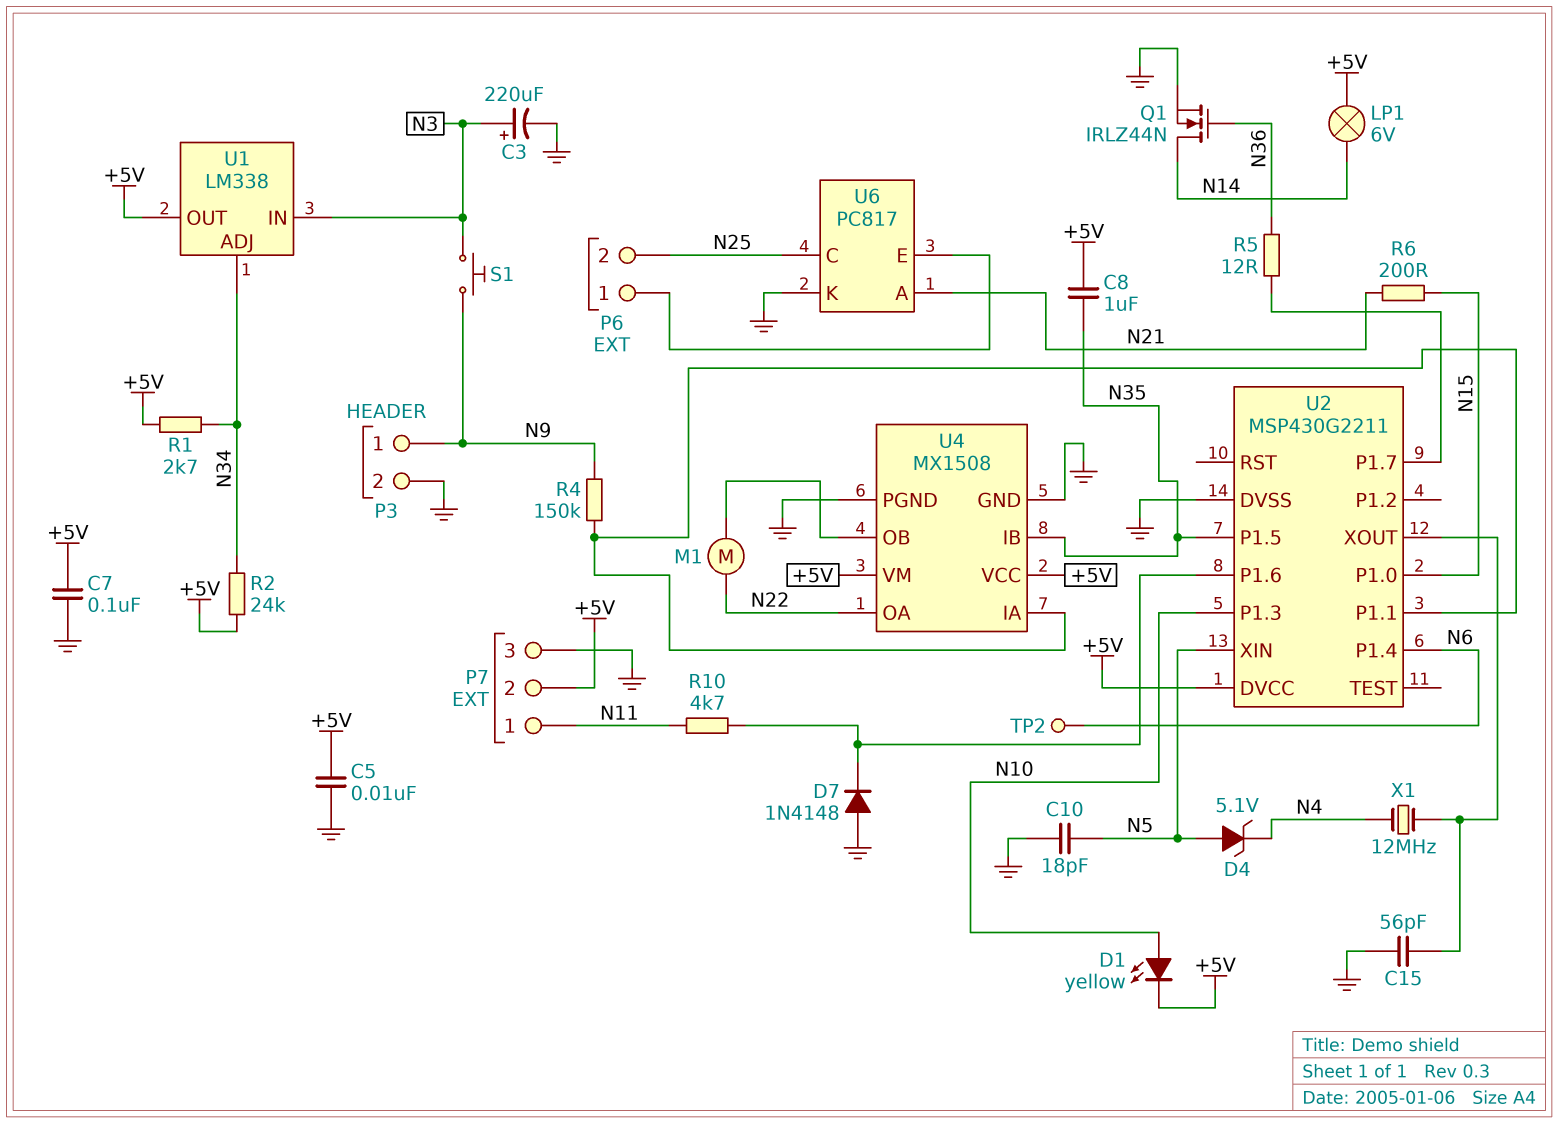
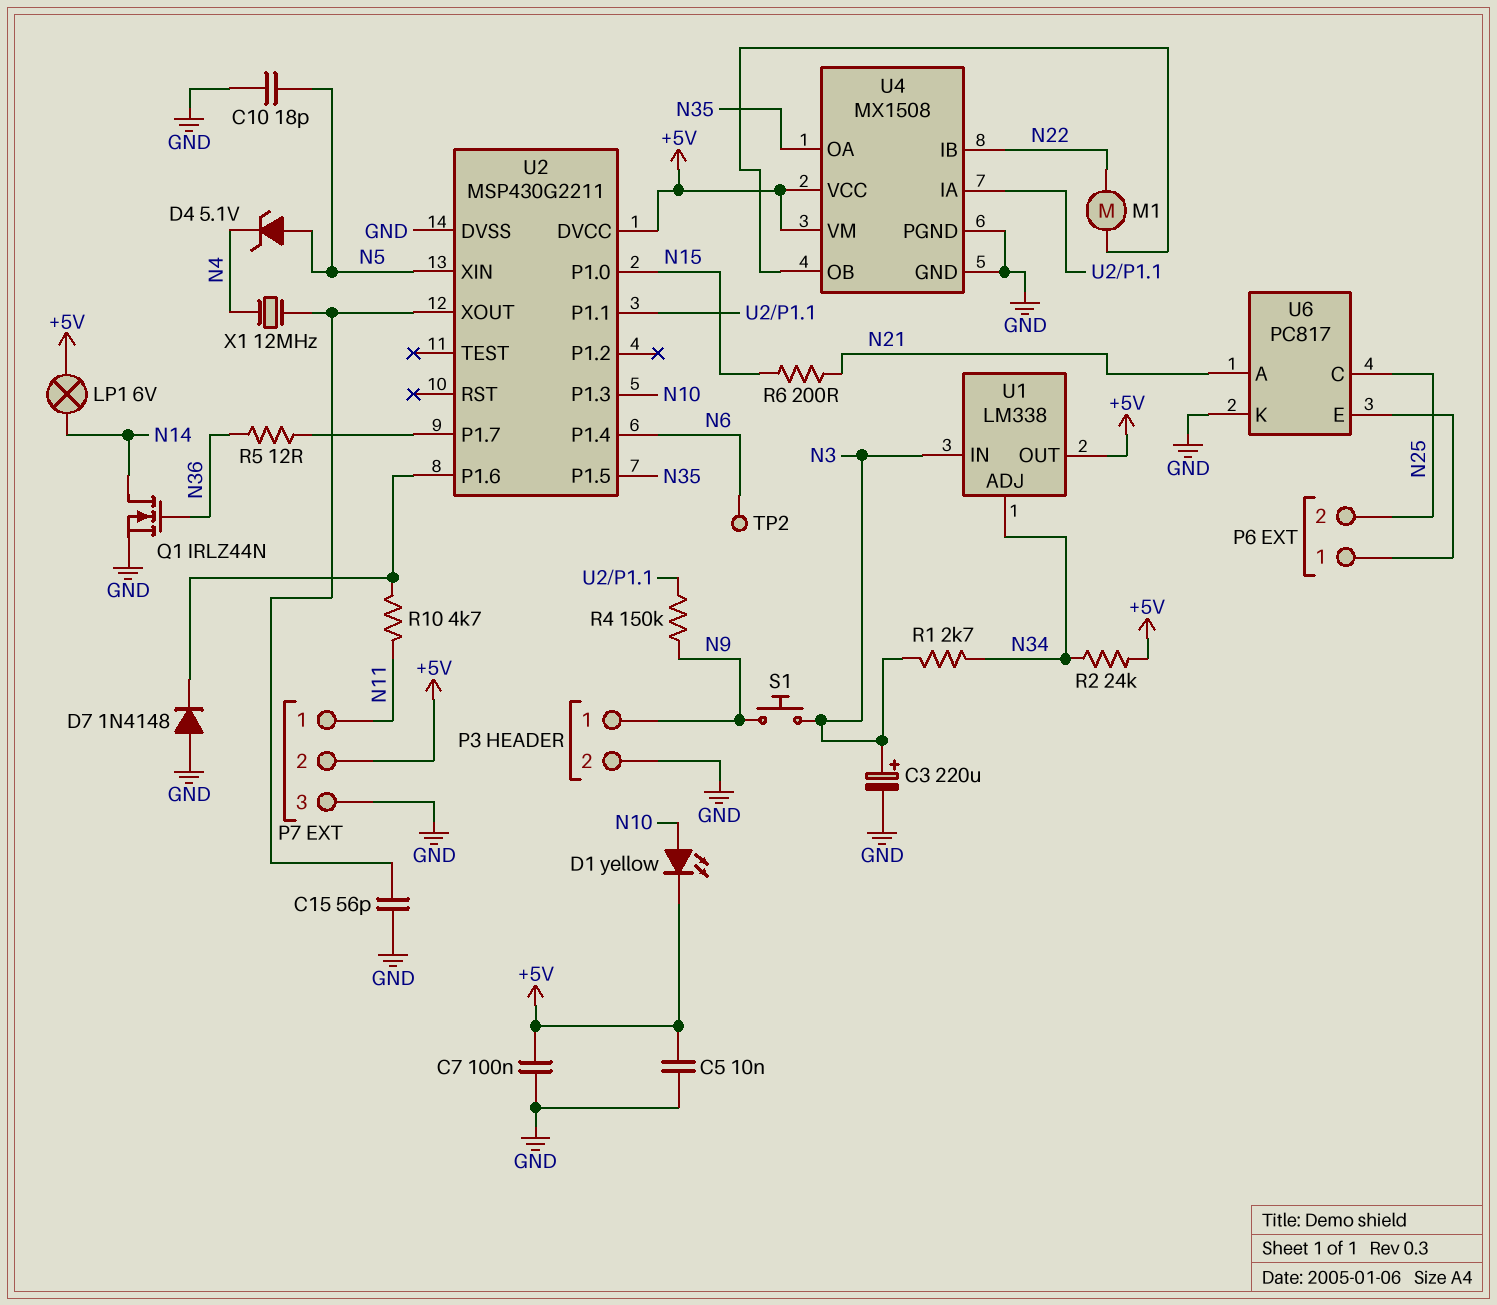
C8: 1uF (+5V, N35) -> none
R1: 2.7k (+5V, N34) -> 2.7k (N3, N34)
U4 pin IB: N35 -> N22
U4 pin OA: N22 -> N35

